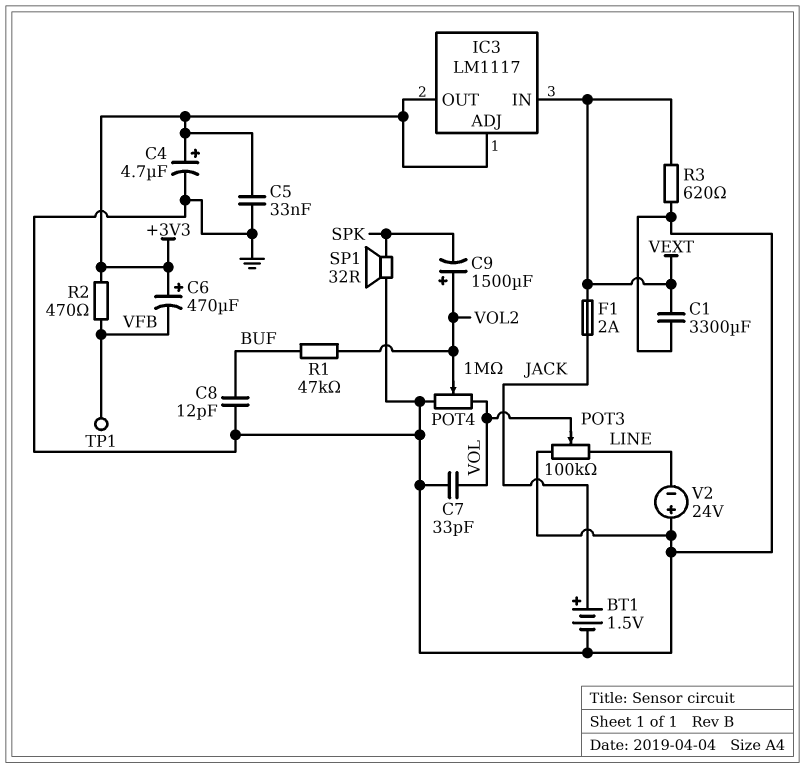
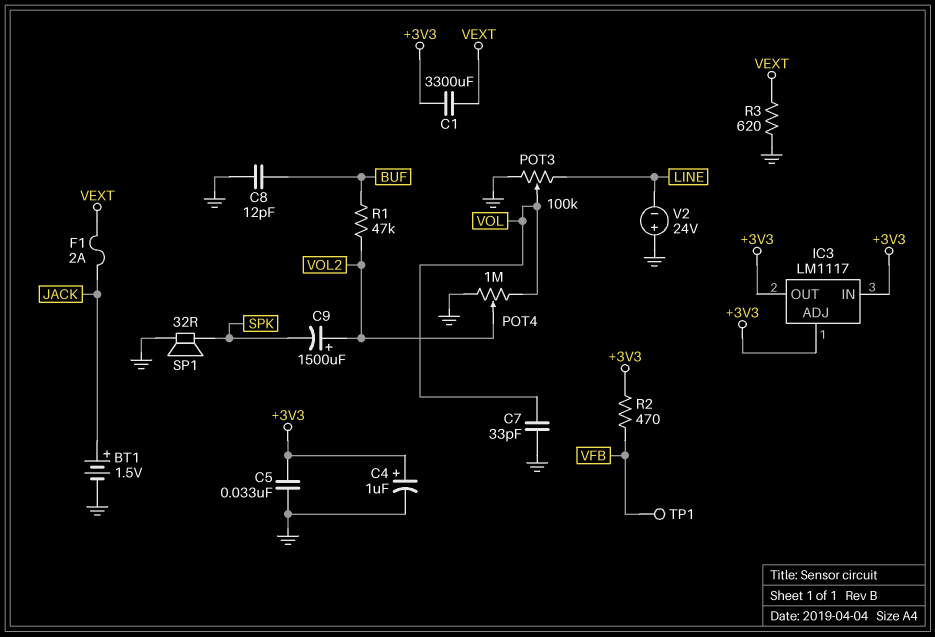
C1: 3300uF (GND, VEXT) -> 3300uF (+3V3, VEXT)
C4: 4.7uF (plus +3V3, minus GND) -> 1uF (plus +3V3, minus GND)
C6: 470uF (plus +3V3, minus VFB) -> none
IC3 pin IN: VEXT -> +3V3

